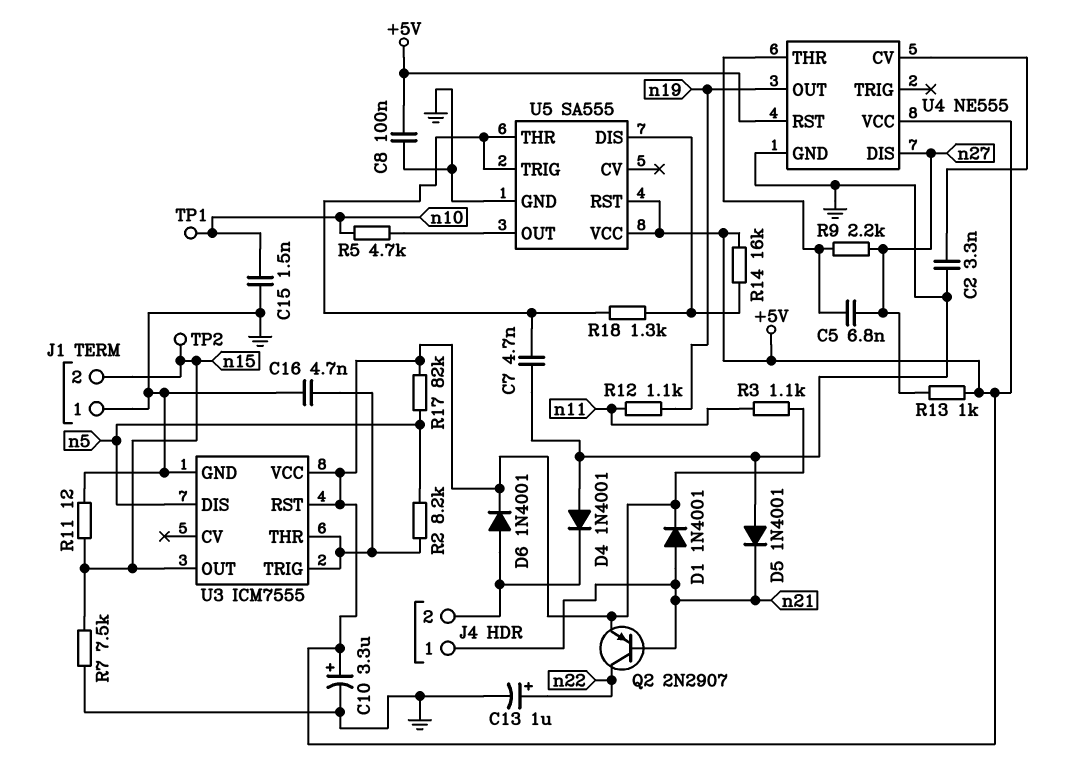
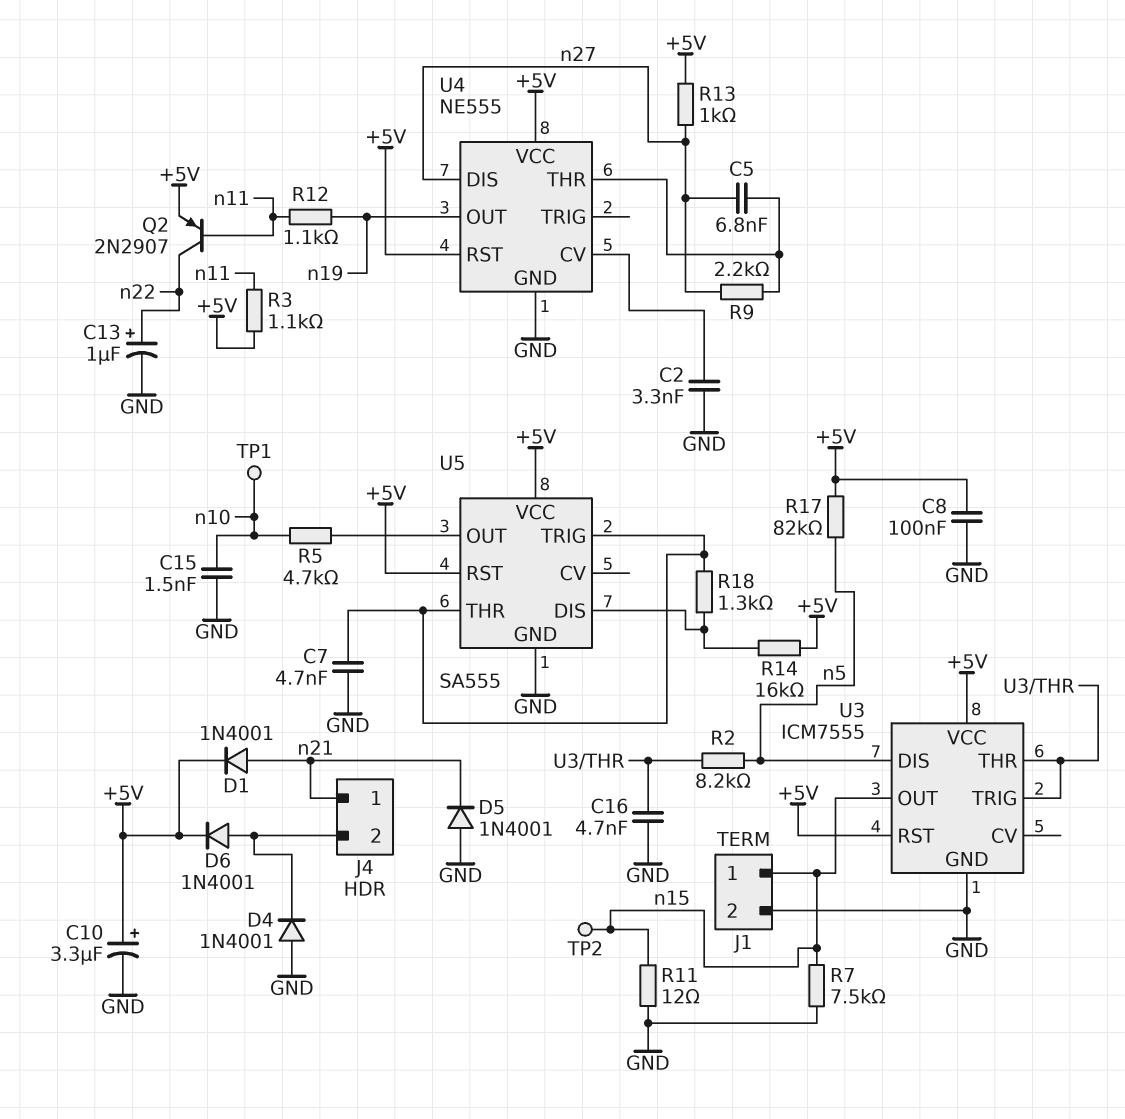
J1 pin 1: GND -> n15
J1 pin 2: n15 -> GND
Q2: PNP 2N2907 (B n21, C n22, E +5V) -> PNP 2N2907 (B n11, C n22, E +5V)

